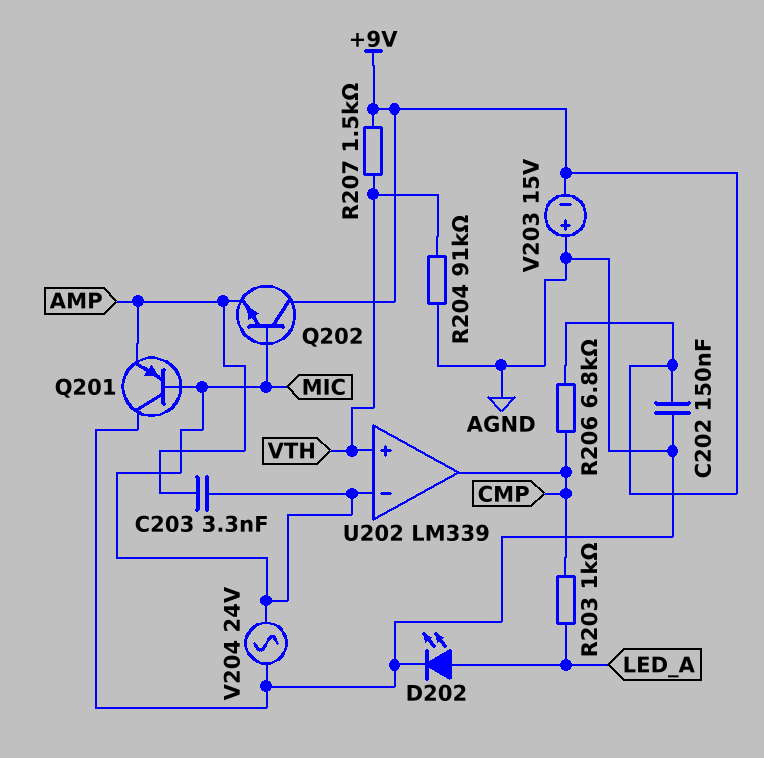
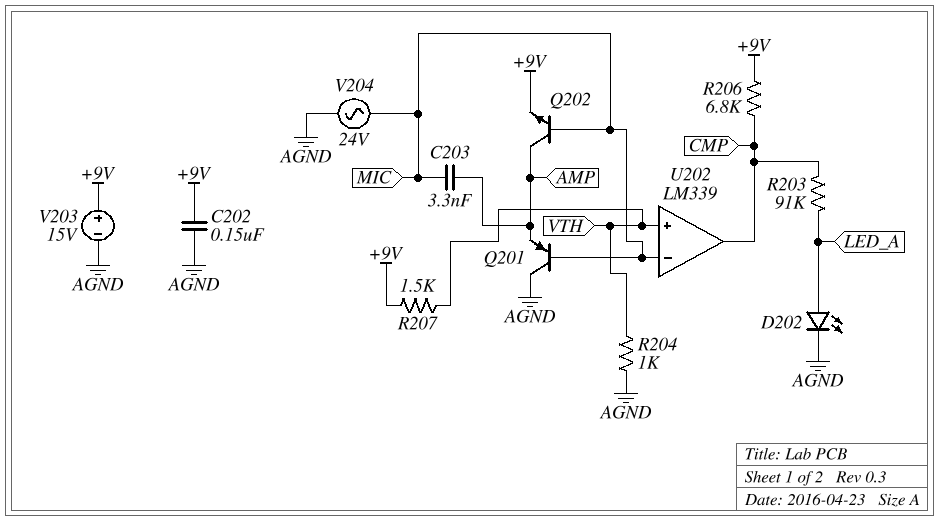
Q202: NPN (B MIC, C +9V, E AMP) -> NPN (B MIC, C AMP, E +9V)
R203: 1k (CMP, LED_A) -> 91k (CMP, LED_A)
R204: 91k (AGND, VTH) -> 1k (AGND, VTH)
V203: 15V (plus AGND, minus +9V) -> 15V (plus +9V, minus AGND)

